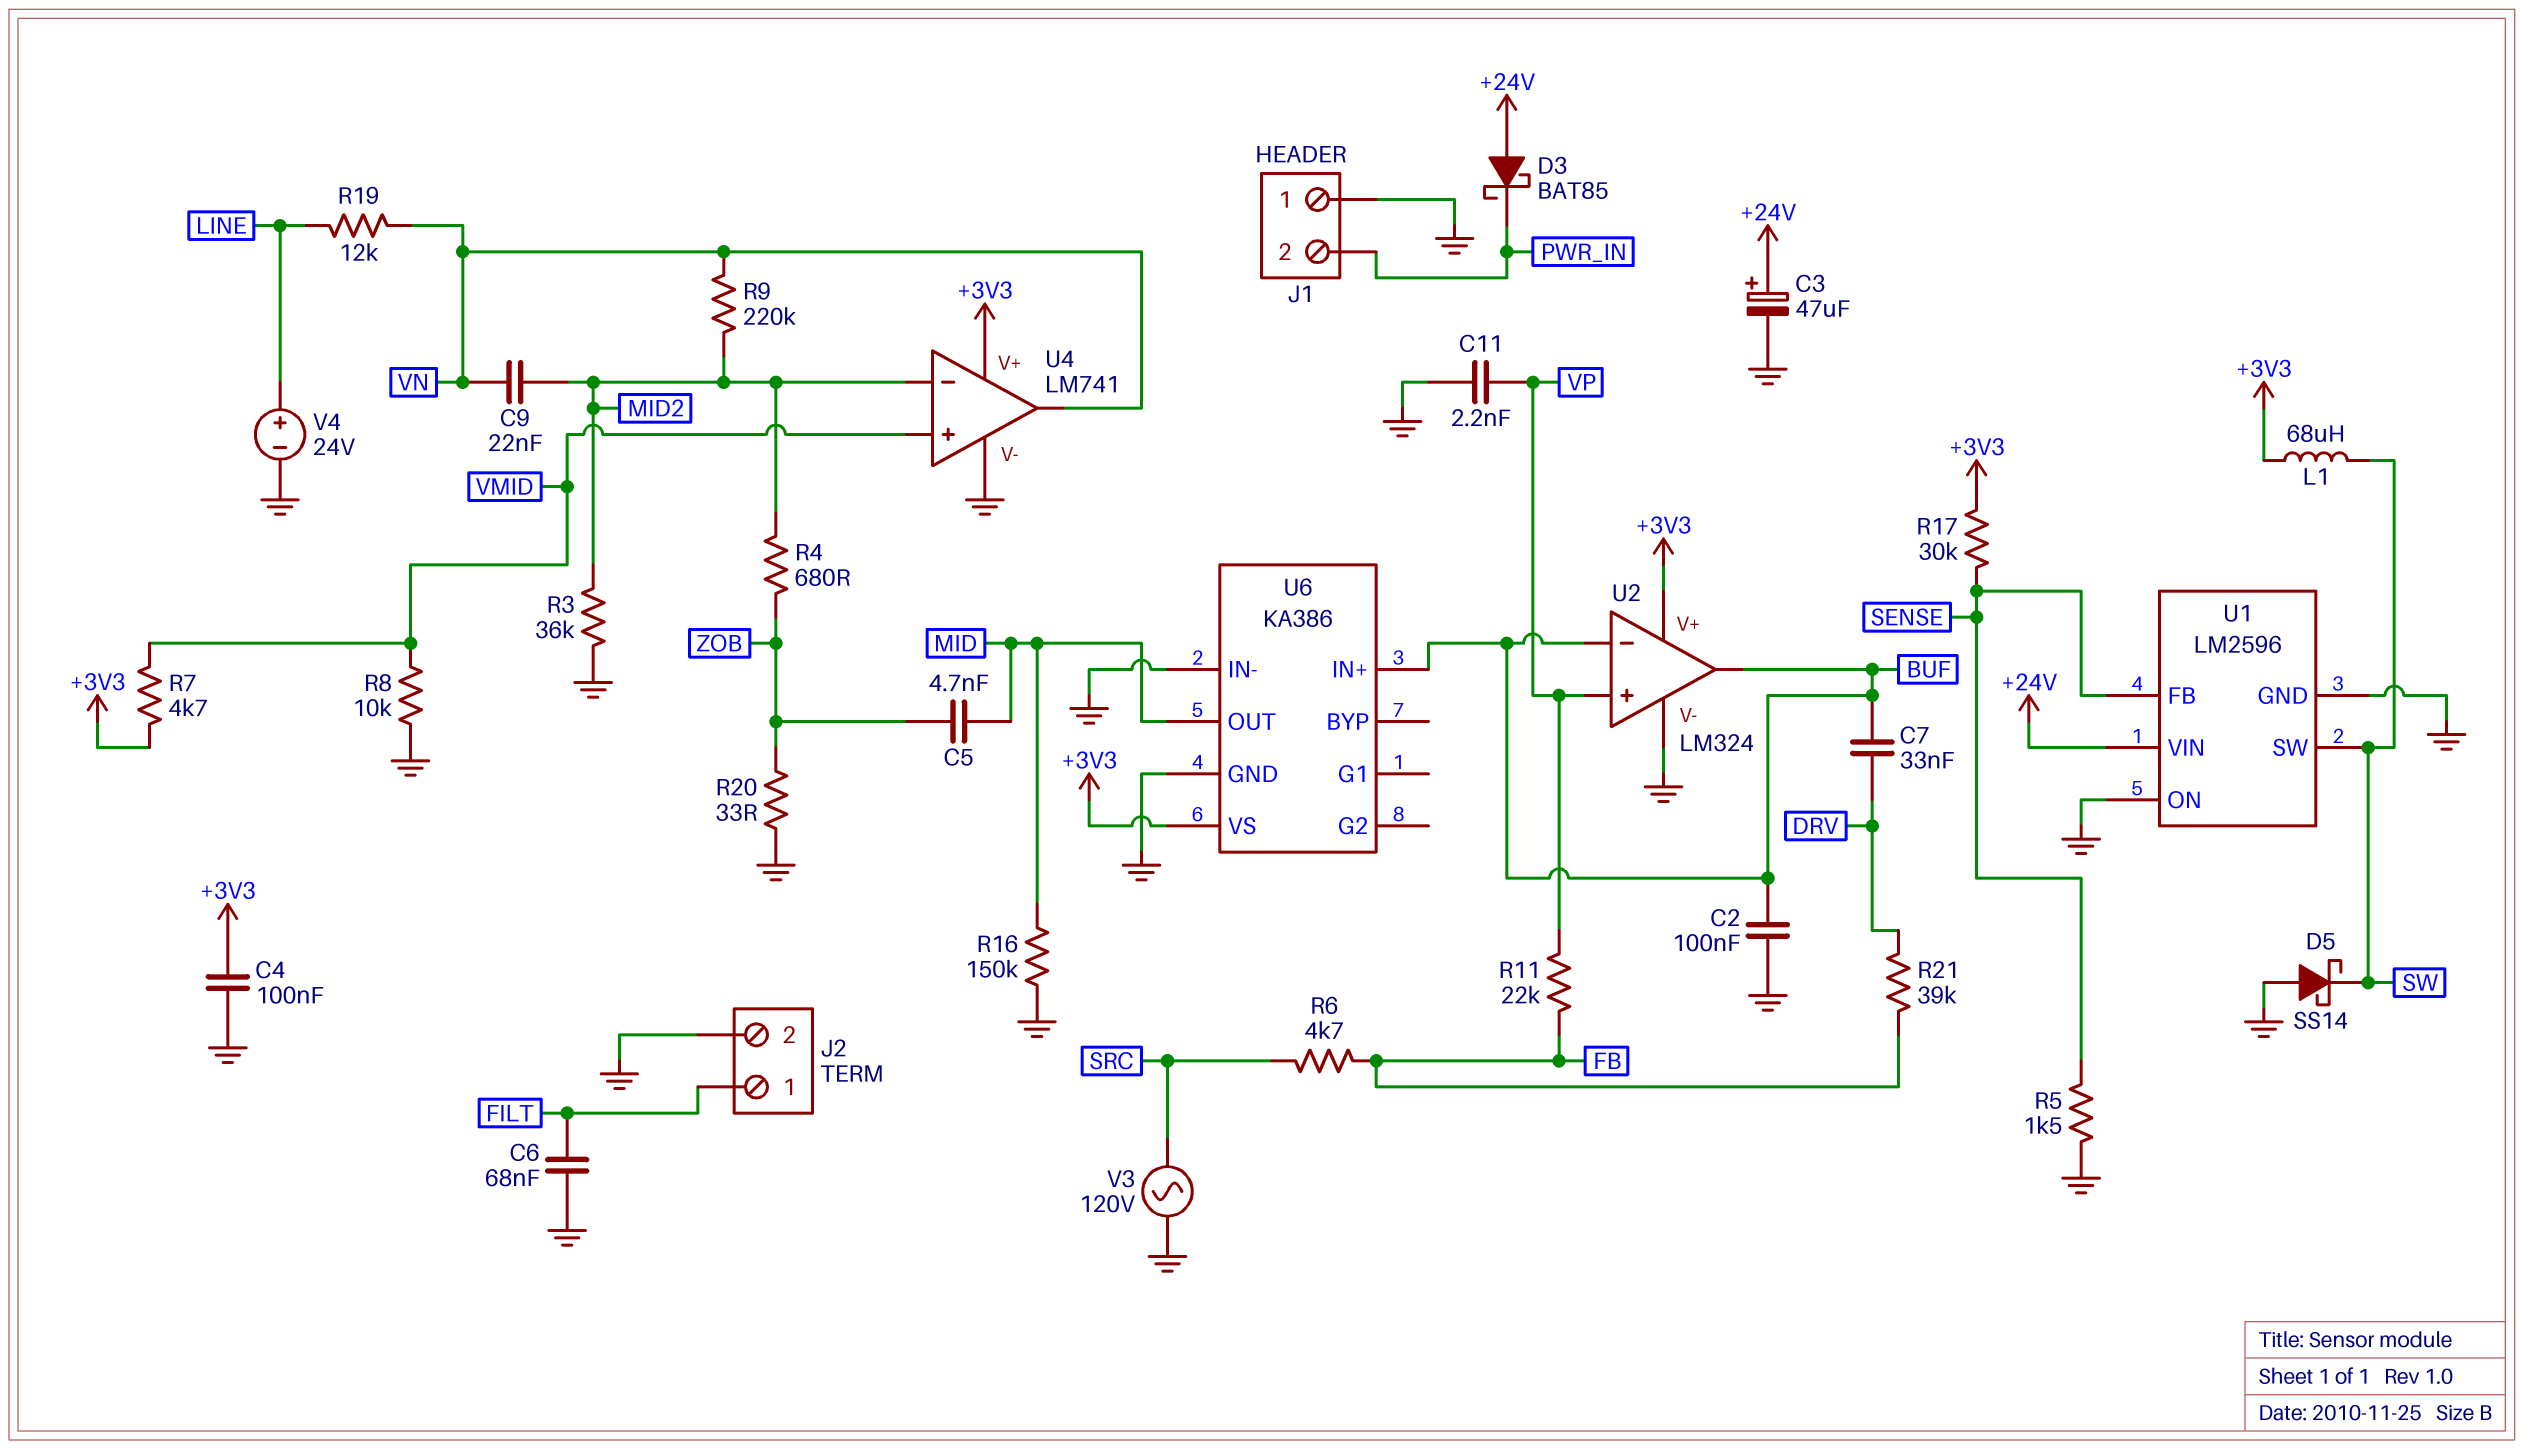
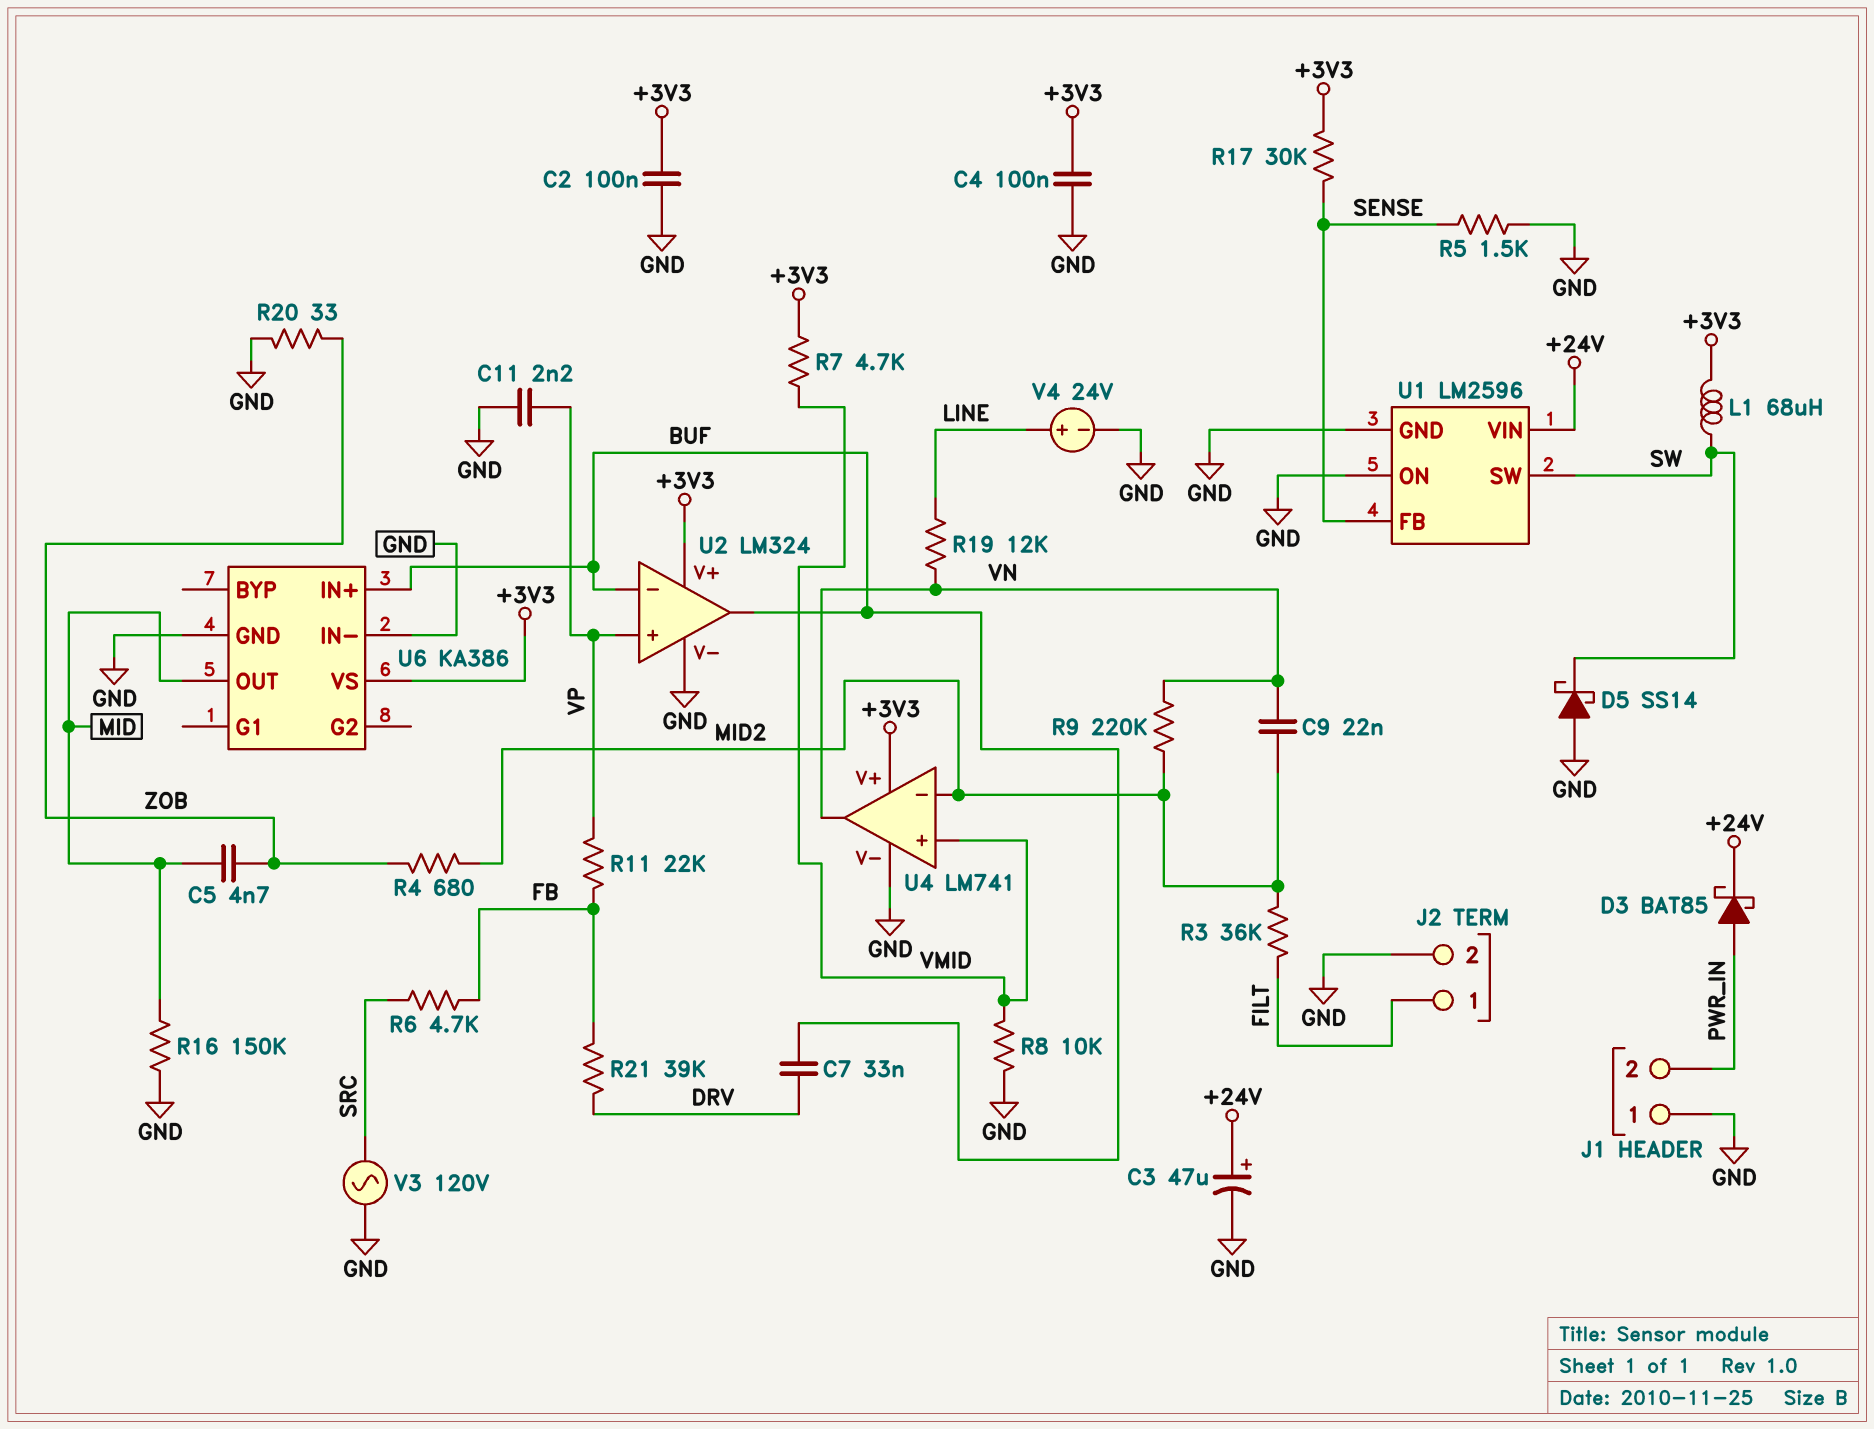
C2: 100nF (BUF, GND) -> 100nF (+3V3, GND)
C6: 68nF (FILT, GND) -> none
D3: schottky BAT85 (A +24V, K PWR_IN) -> schottky BAT85 (A PWR_IN, K +24V)
R3: 36k (GND, MID2) -> 36k (FILT, MID2)

